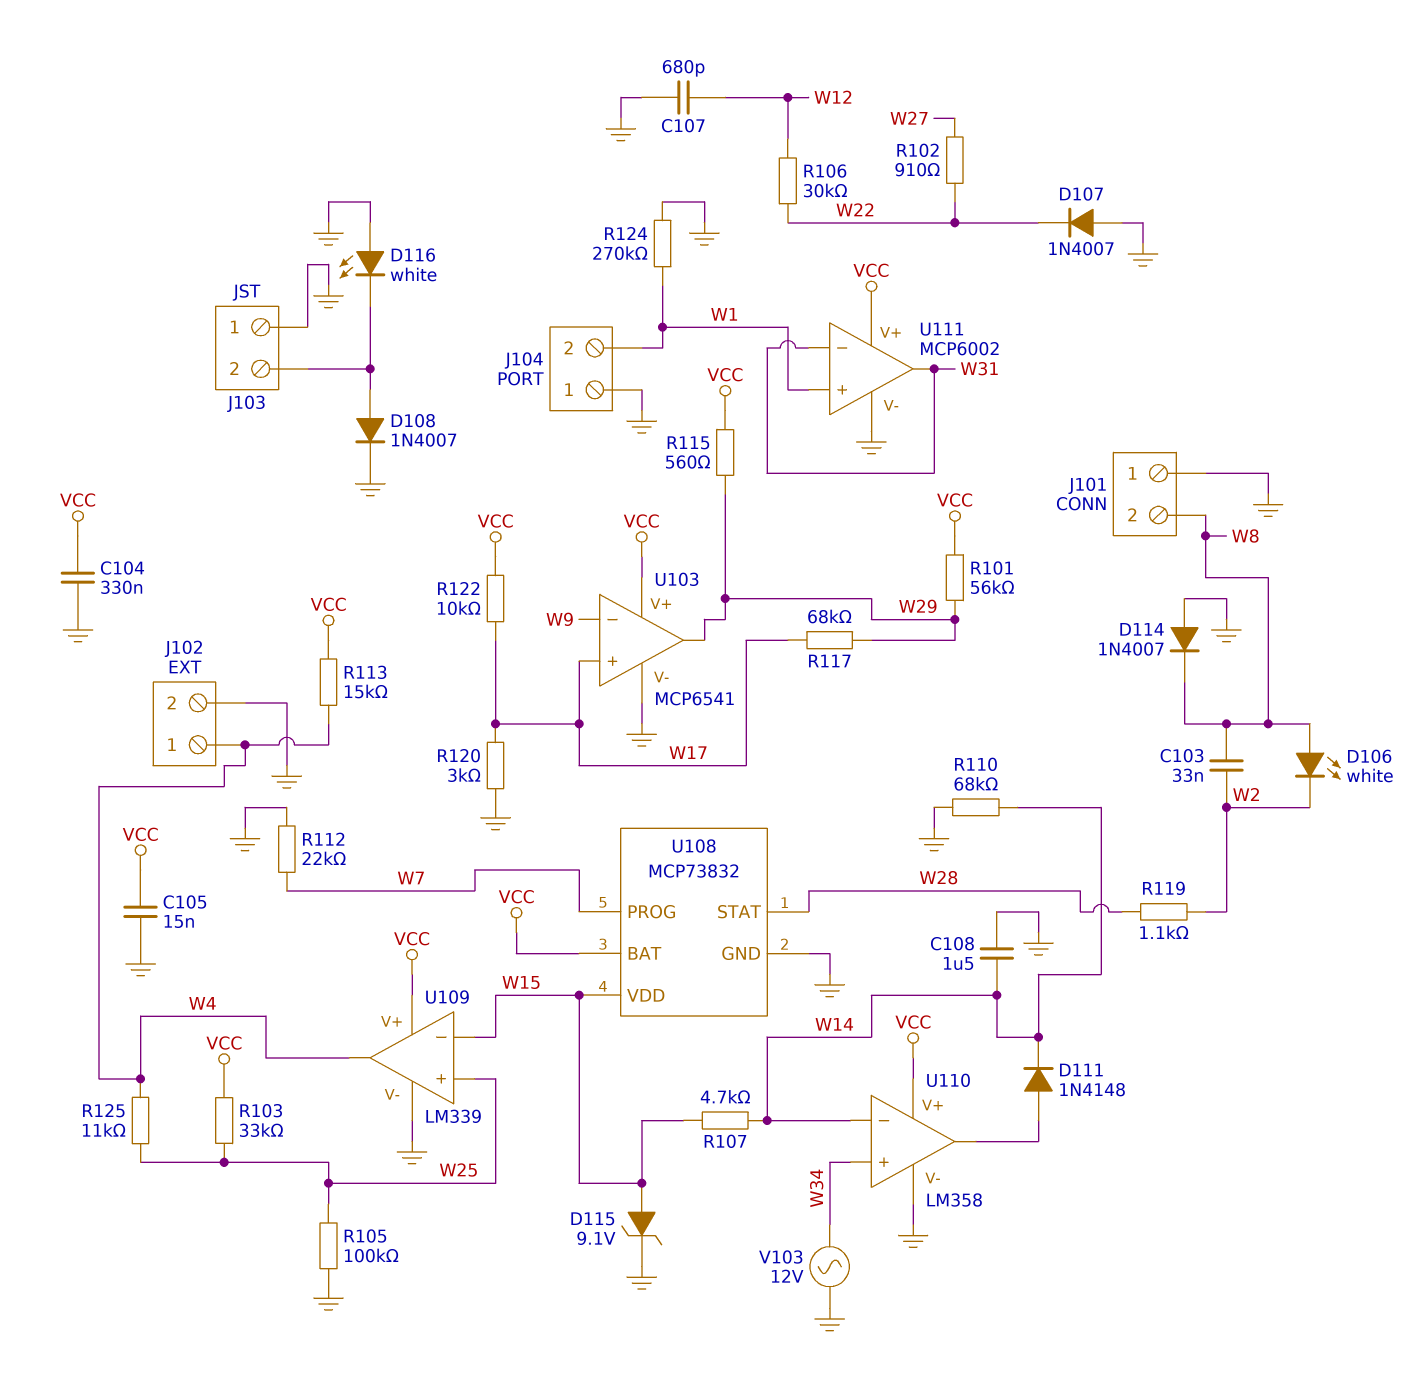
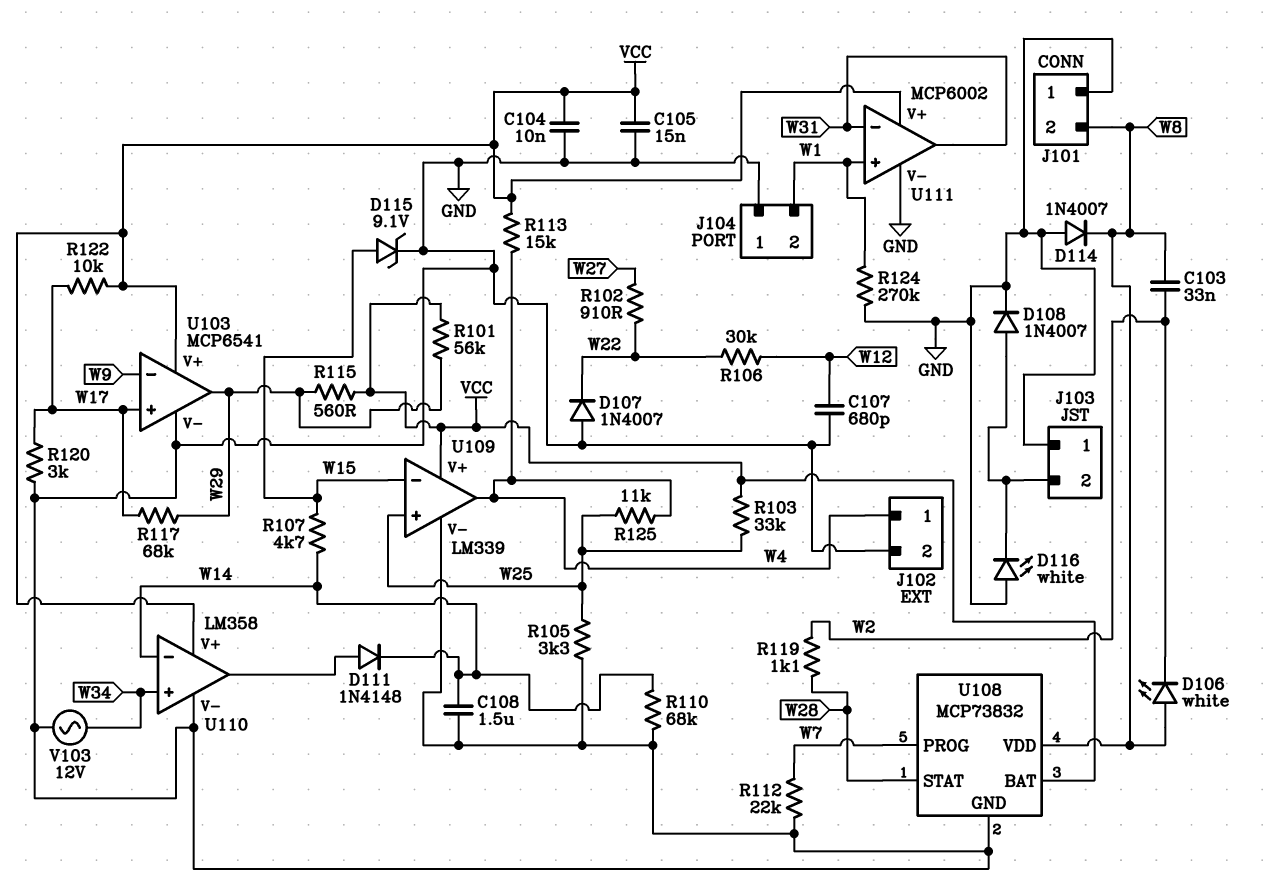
C104: 330nF (GND, VCC) -> 10nF (GND, VCC)
R105: 100k (GND, W25) -> 3.3k (GND, W25)
U108 pin VDD: W15 -> W8

